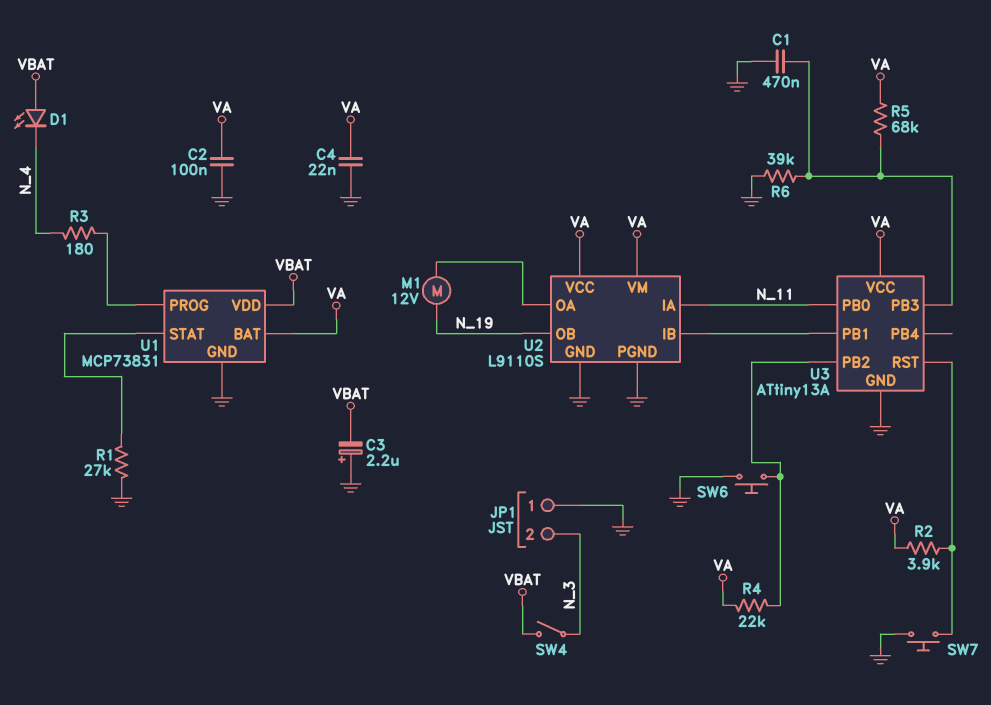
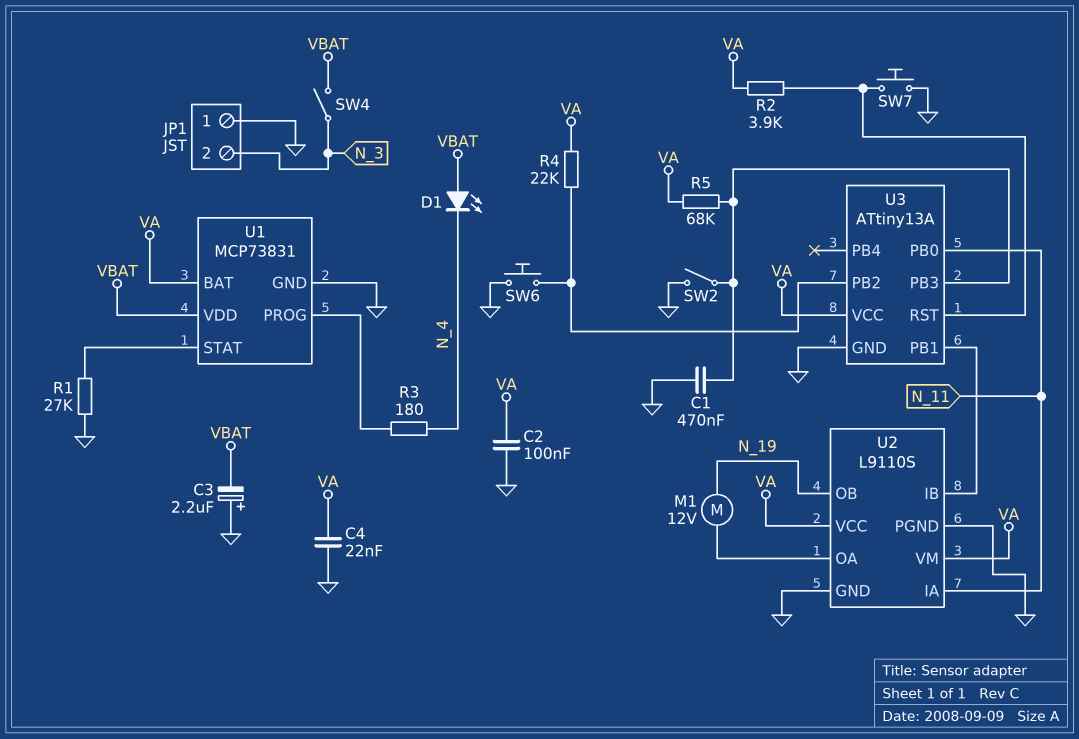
R6: 39k (GND, U3/PB3) -> none
SW2: none -> switch (GND, U3/PB3)

